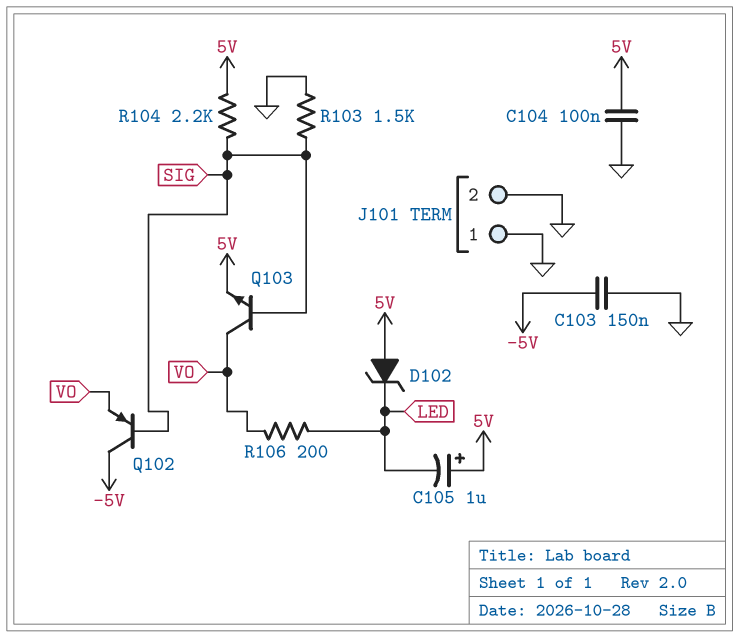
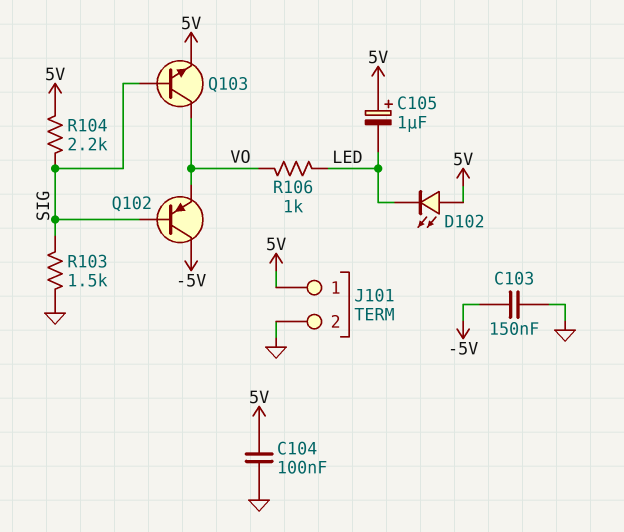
D102: zener (A 5V, K LED) -> LED (A 5V, K LED)
J101 pin 1: GND -> 5V
R106: 200 (LED, VO) -> 1k (LED, VO)

